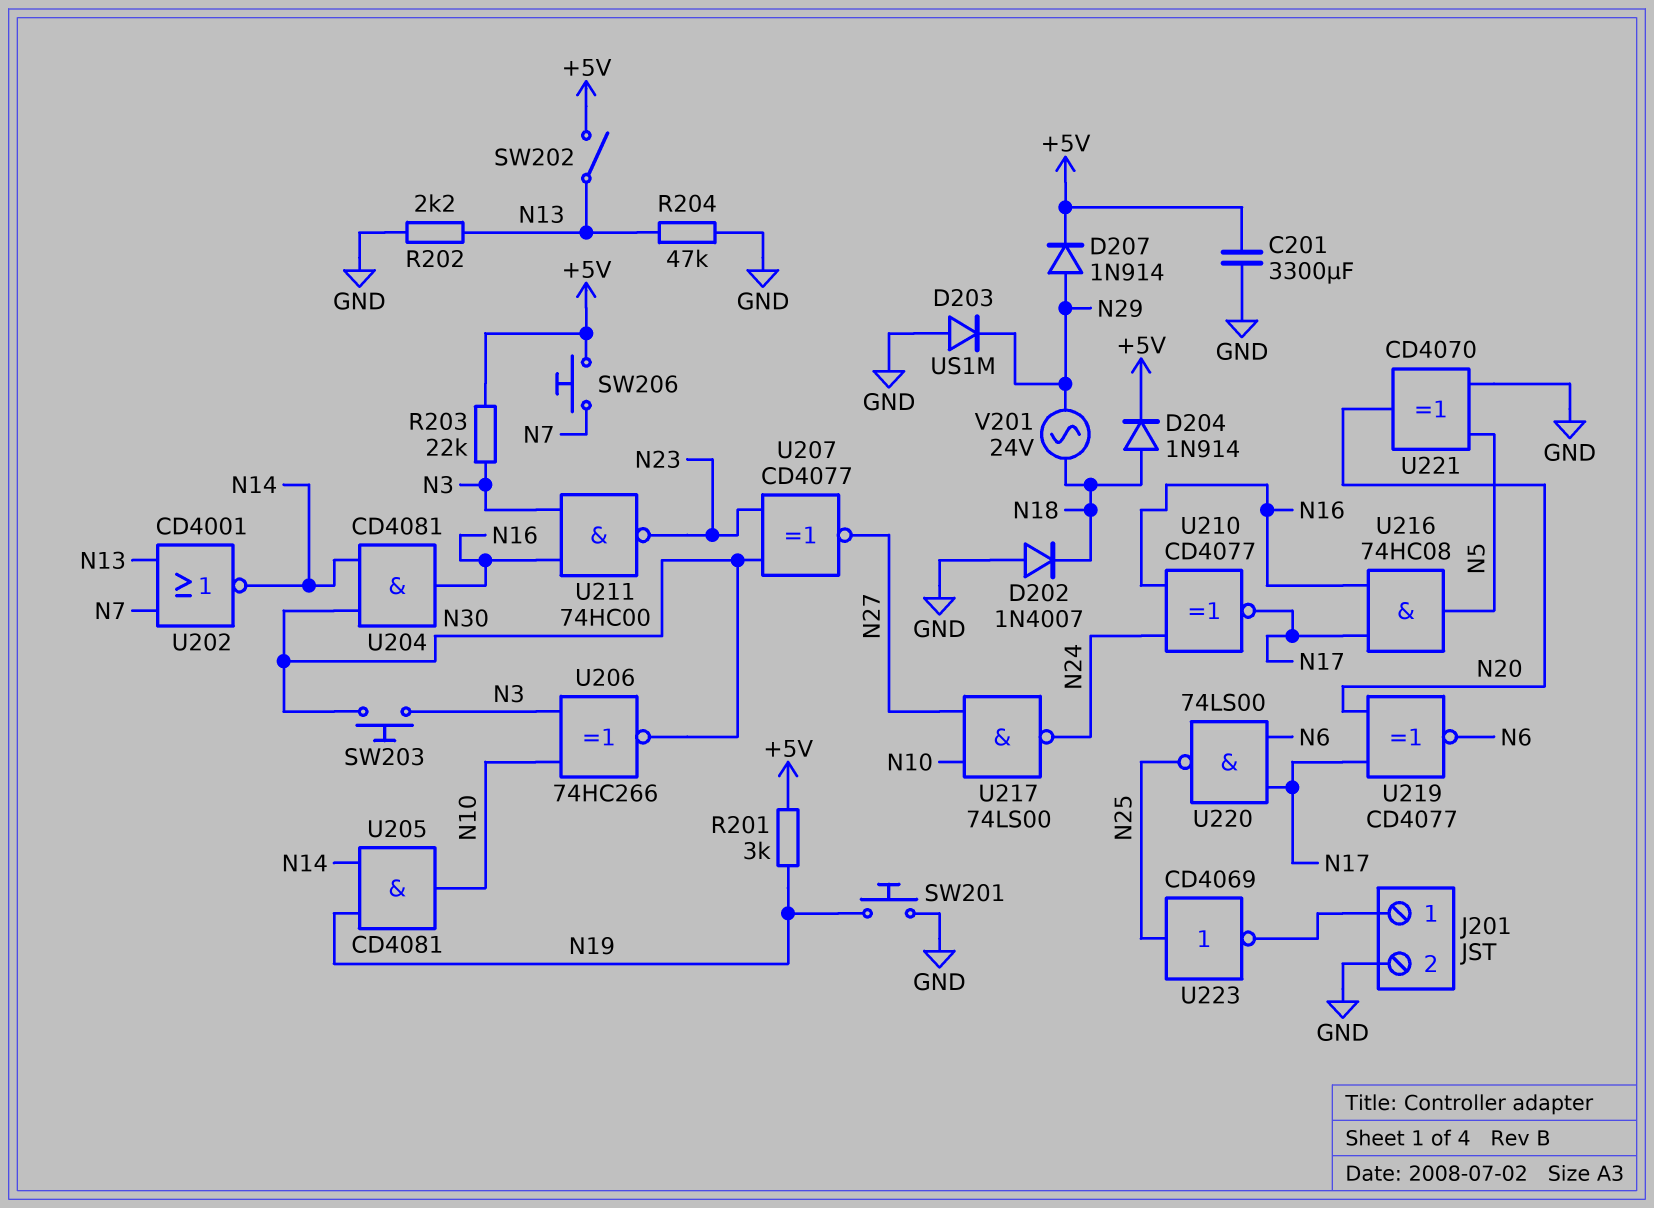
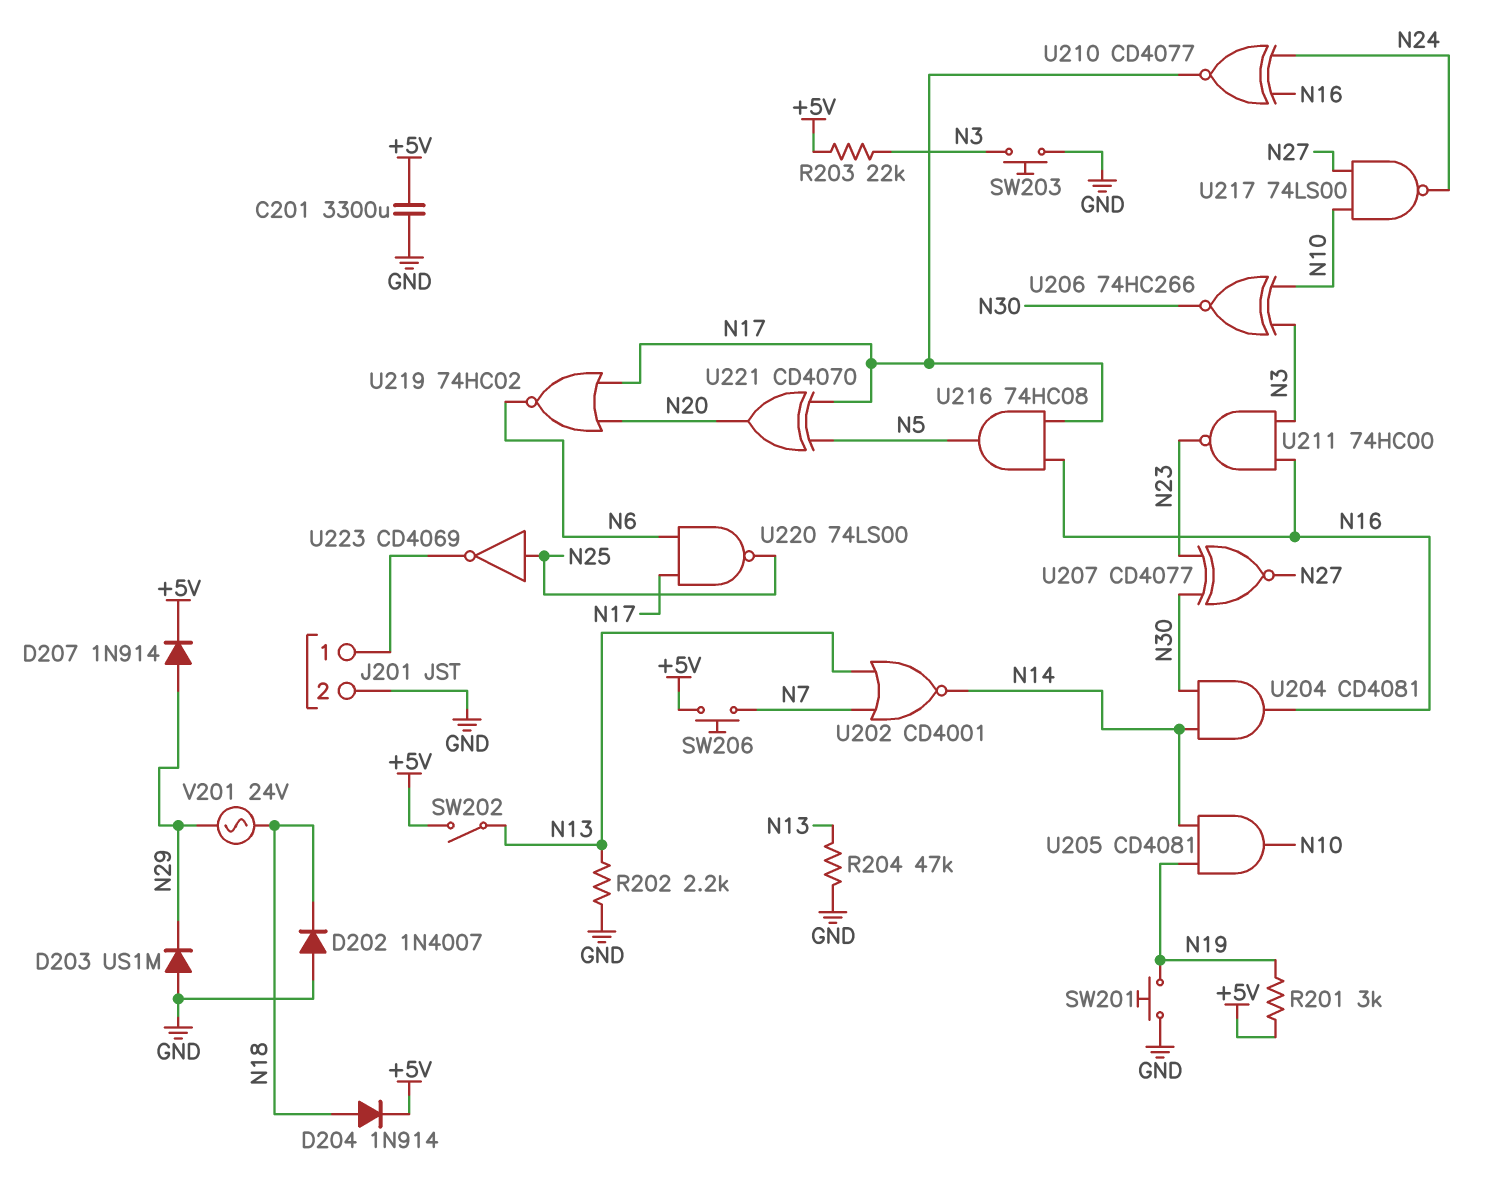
SW203: button (N3, N30) -> button (GND, N3)
U219: XNOR CD4077 (in N17, in N20, out N6) -> NOR 74HC02 (in N17, in N20, out N6)
U221: XOR CD4070 (in GND, in N5, out N20) -> XOR CD4070 (in N5, in N17, out N20)

